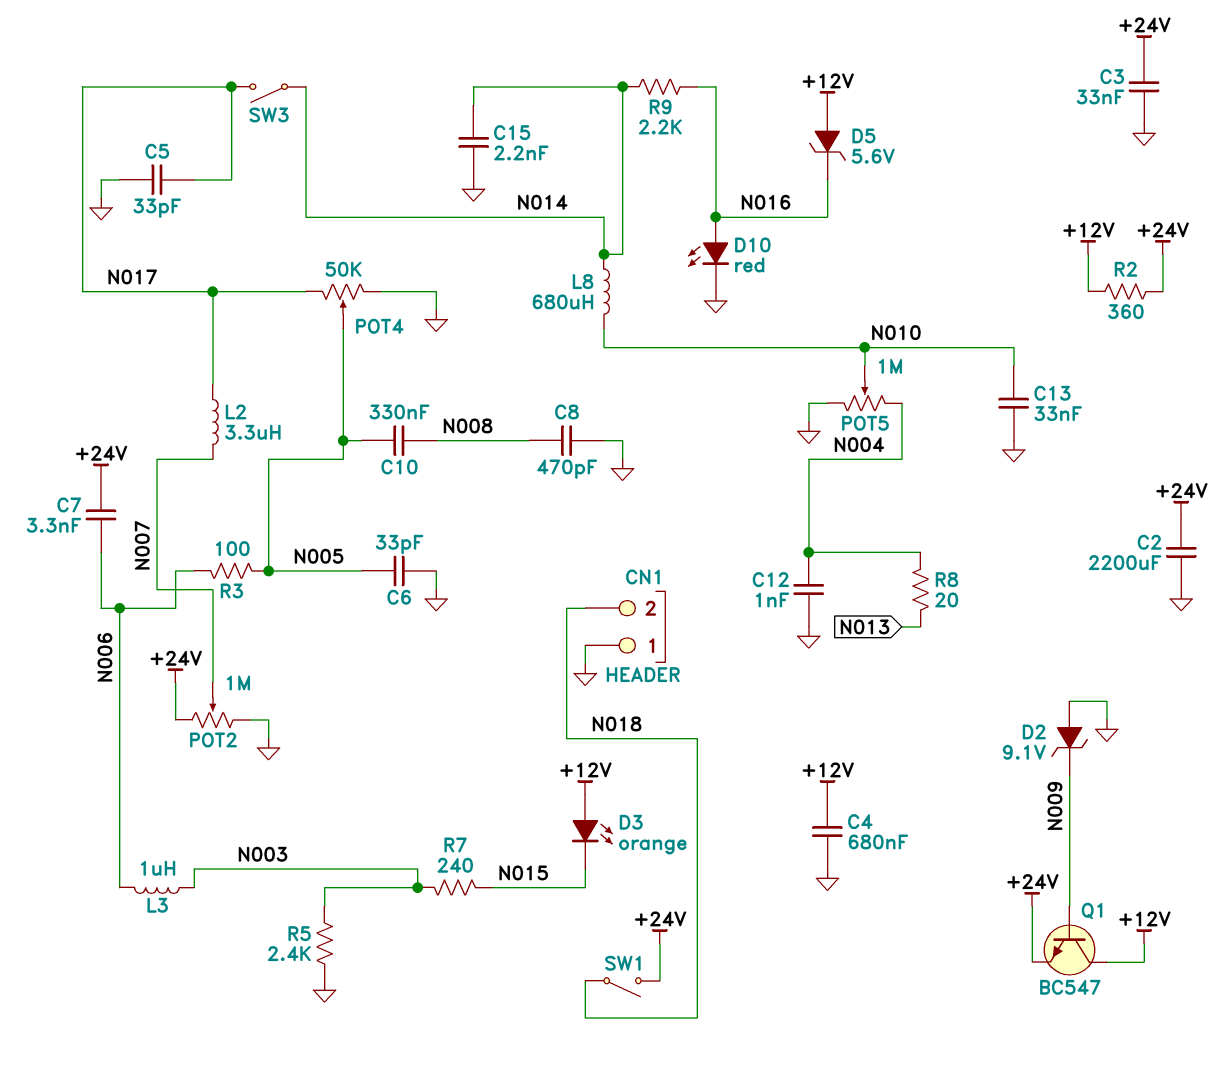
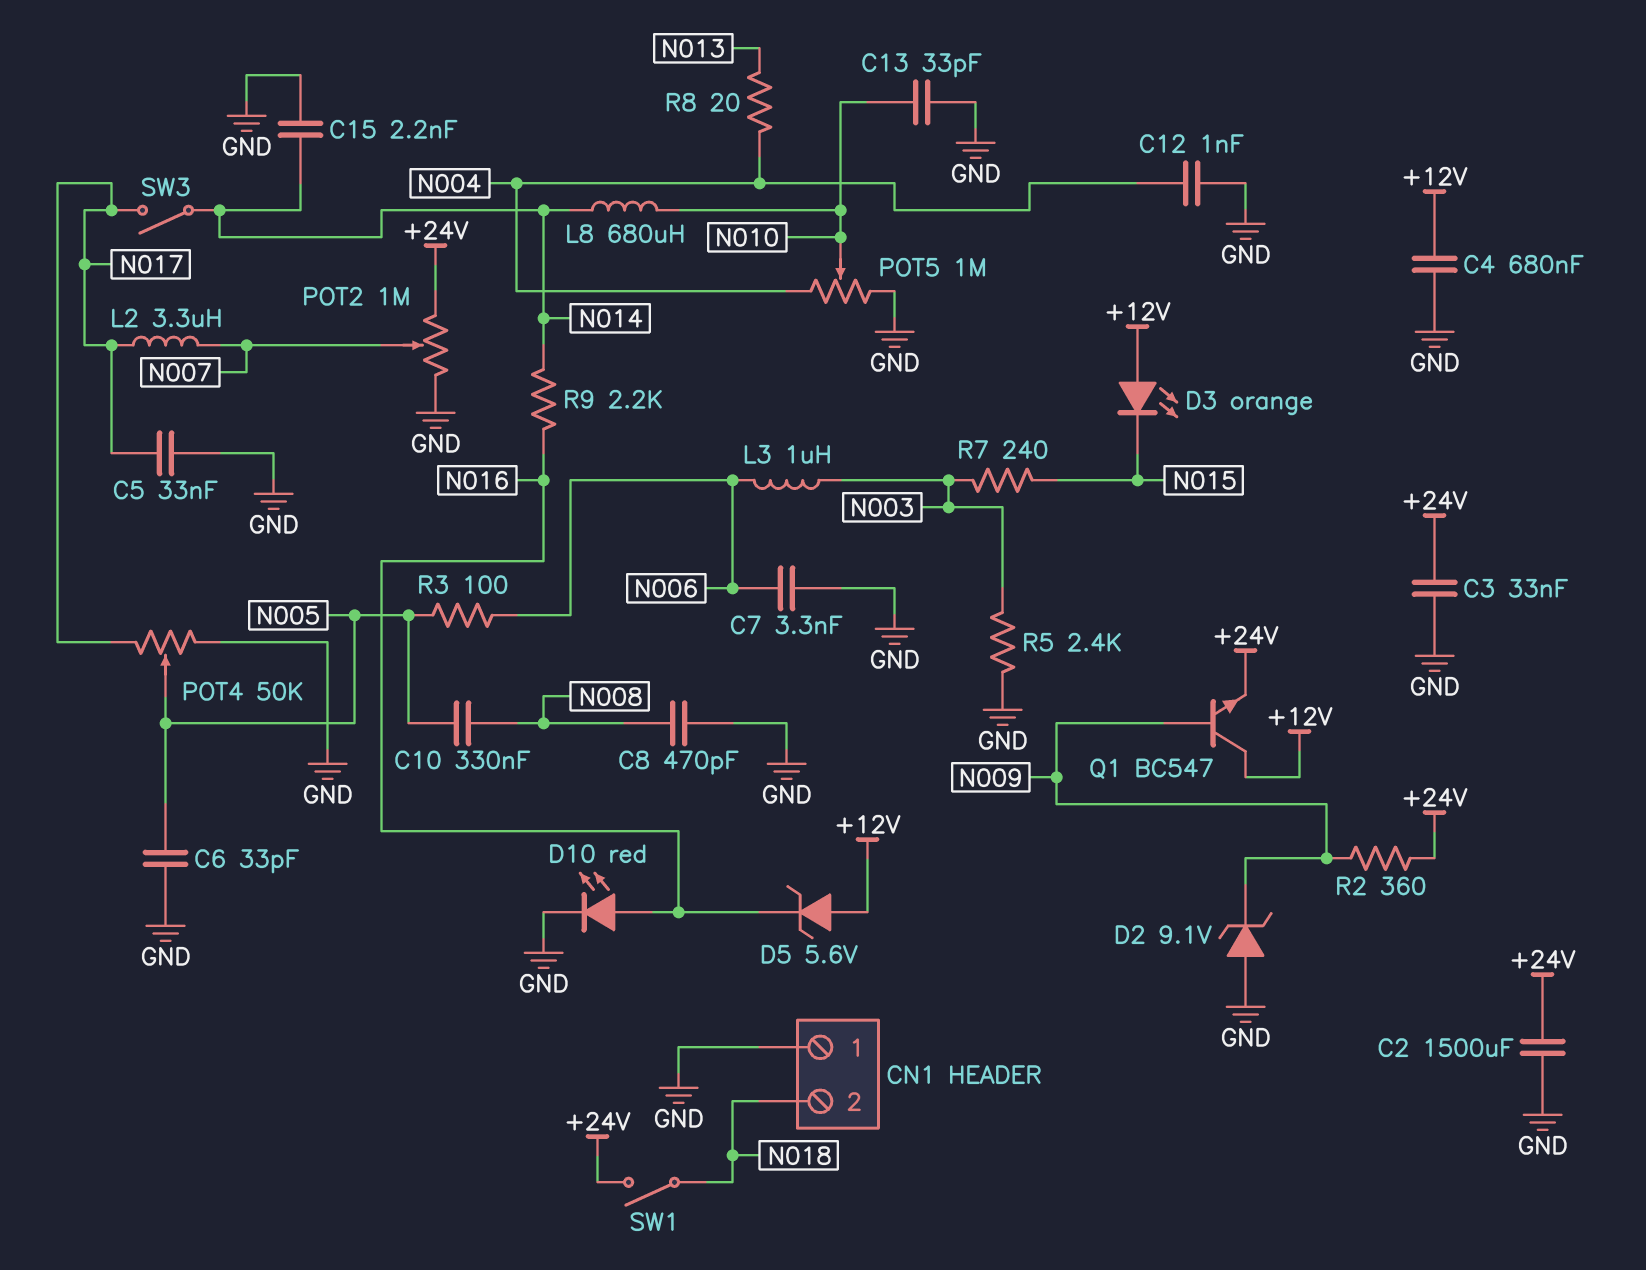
C2: 2200uF (+24V, GND) -> 1500uF (+24V, GND)
C5: 33pF (GND, N017) -> 33nF (GND, N017)
C7: 3.3nF (+24V, N006) -> 3.3nF (GND, N006)
C13: 33nF (GND, N010) -> 33pF (GND, N010)
R2: 360 (+12V, +24V) -> 360 (+24V, N009)

